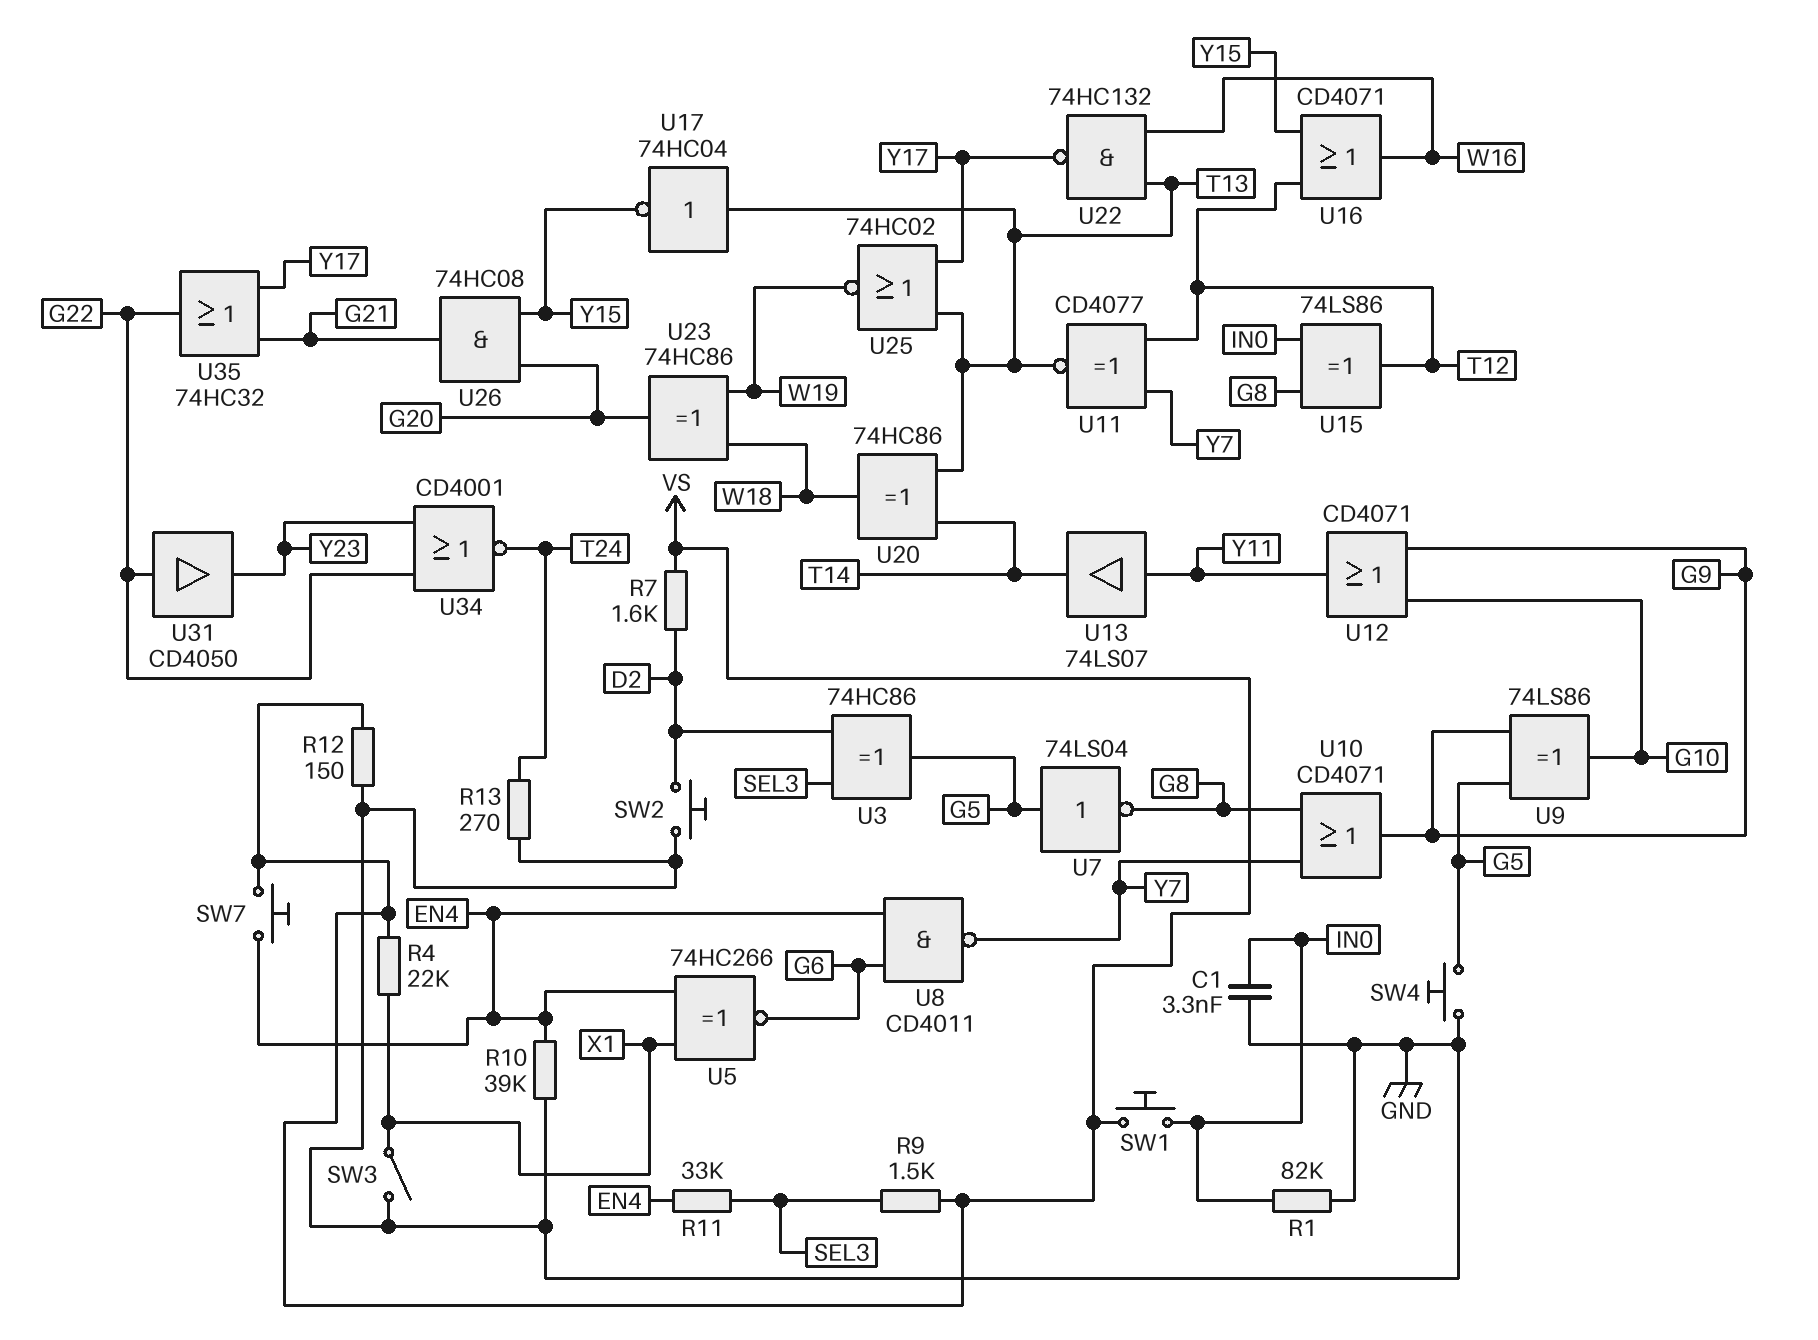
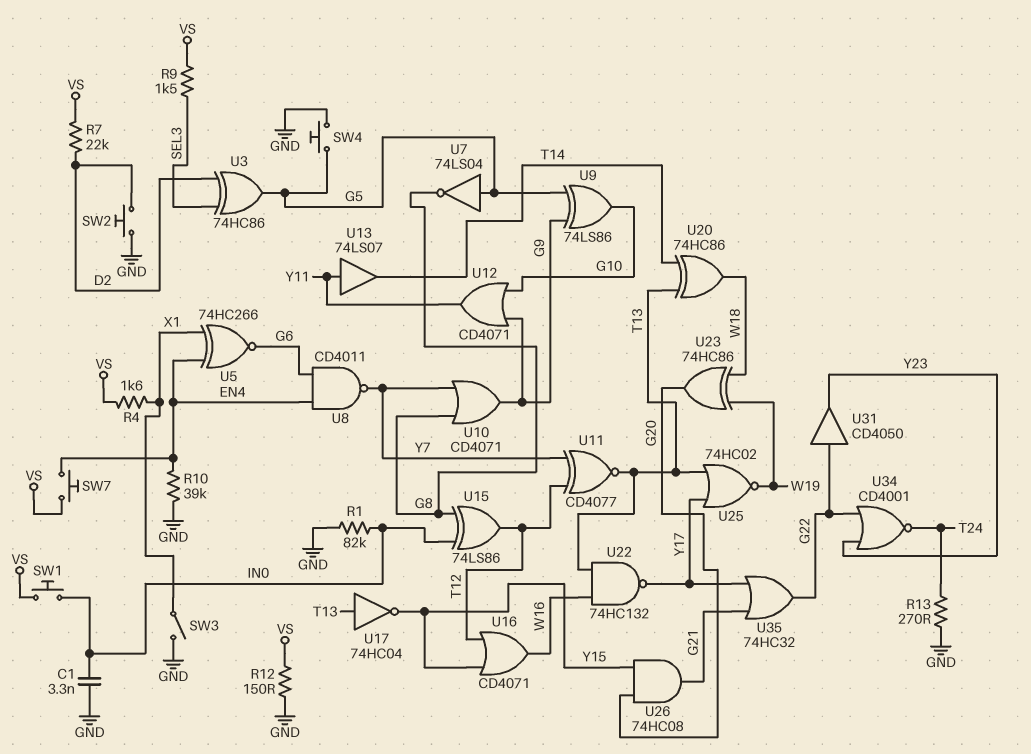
R4: 22k (VS, X1) -> 1.6k (VS, X1)
R7: 1.6k (D2, VS) -> 22k (D2, VS)
R11: 33k (EN4, SEL3) -> none

